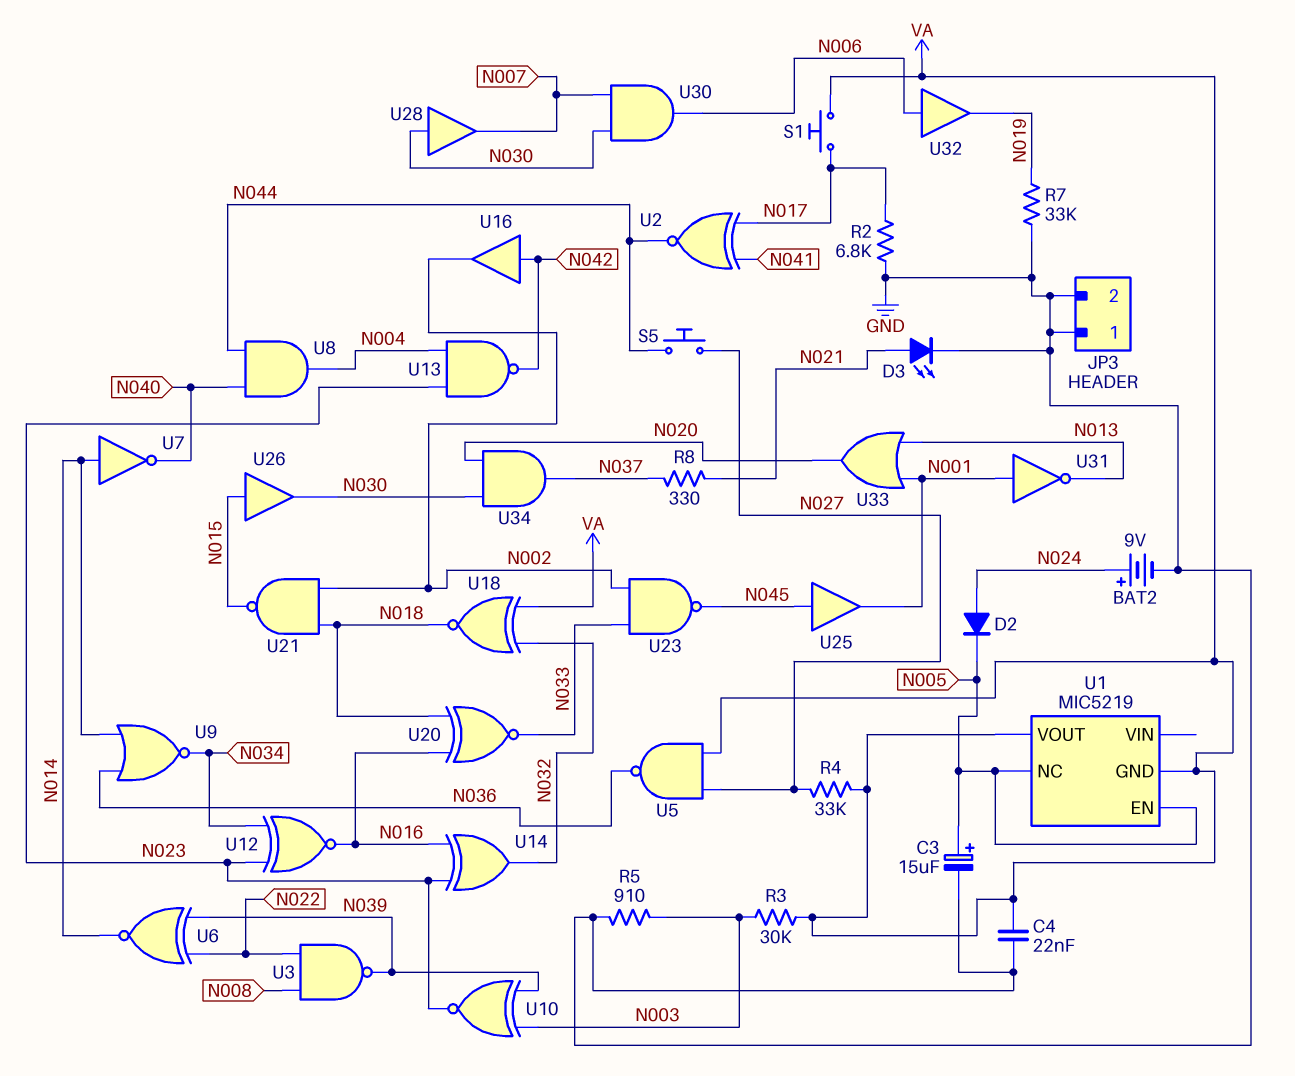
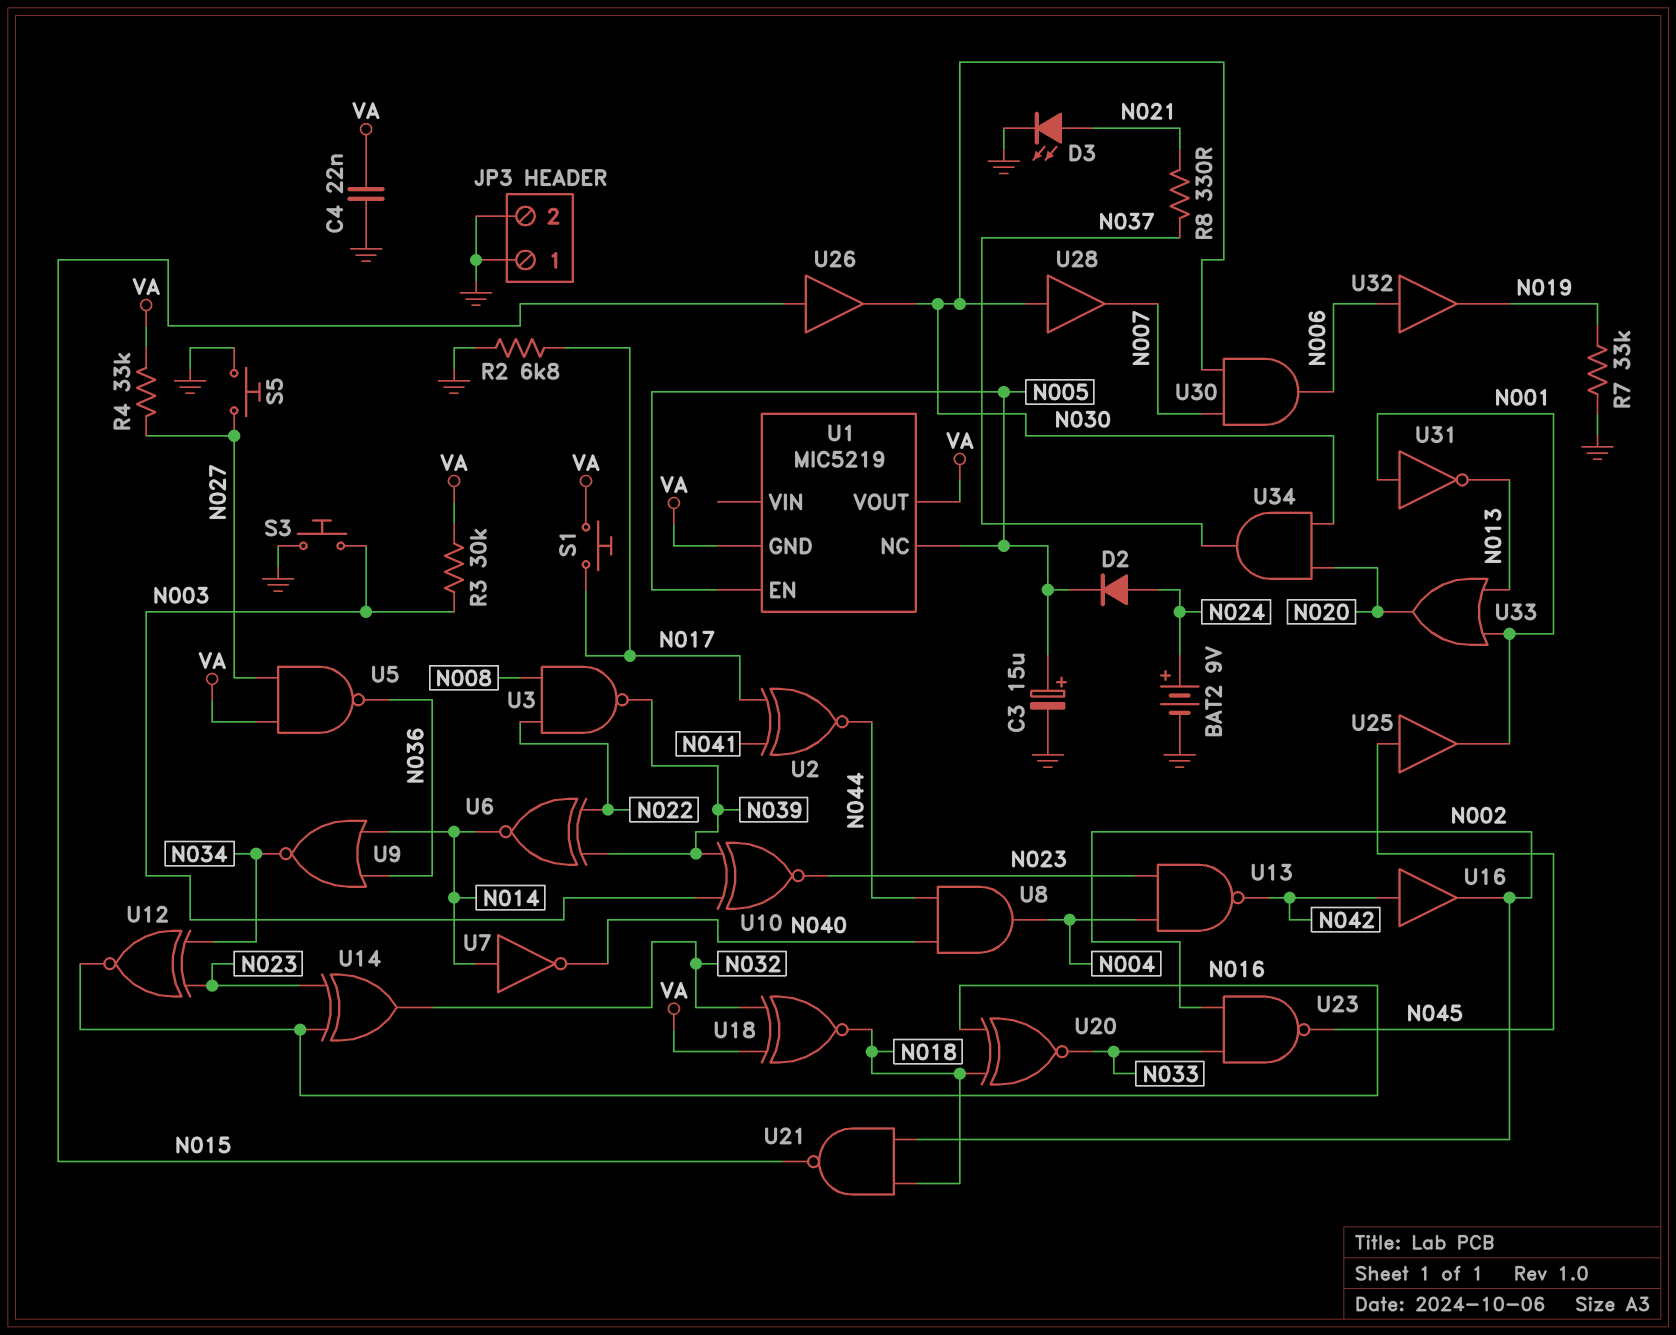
R5: 910 (GND, N003) -> none
S3: none -> button (GND, N003)
S5: button (N027, N044) -> button (GND, N027)

